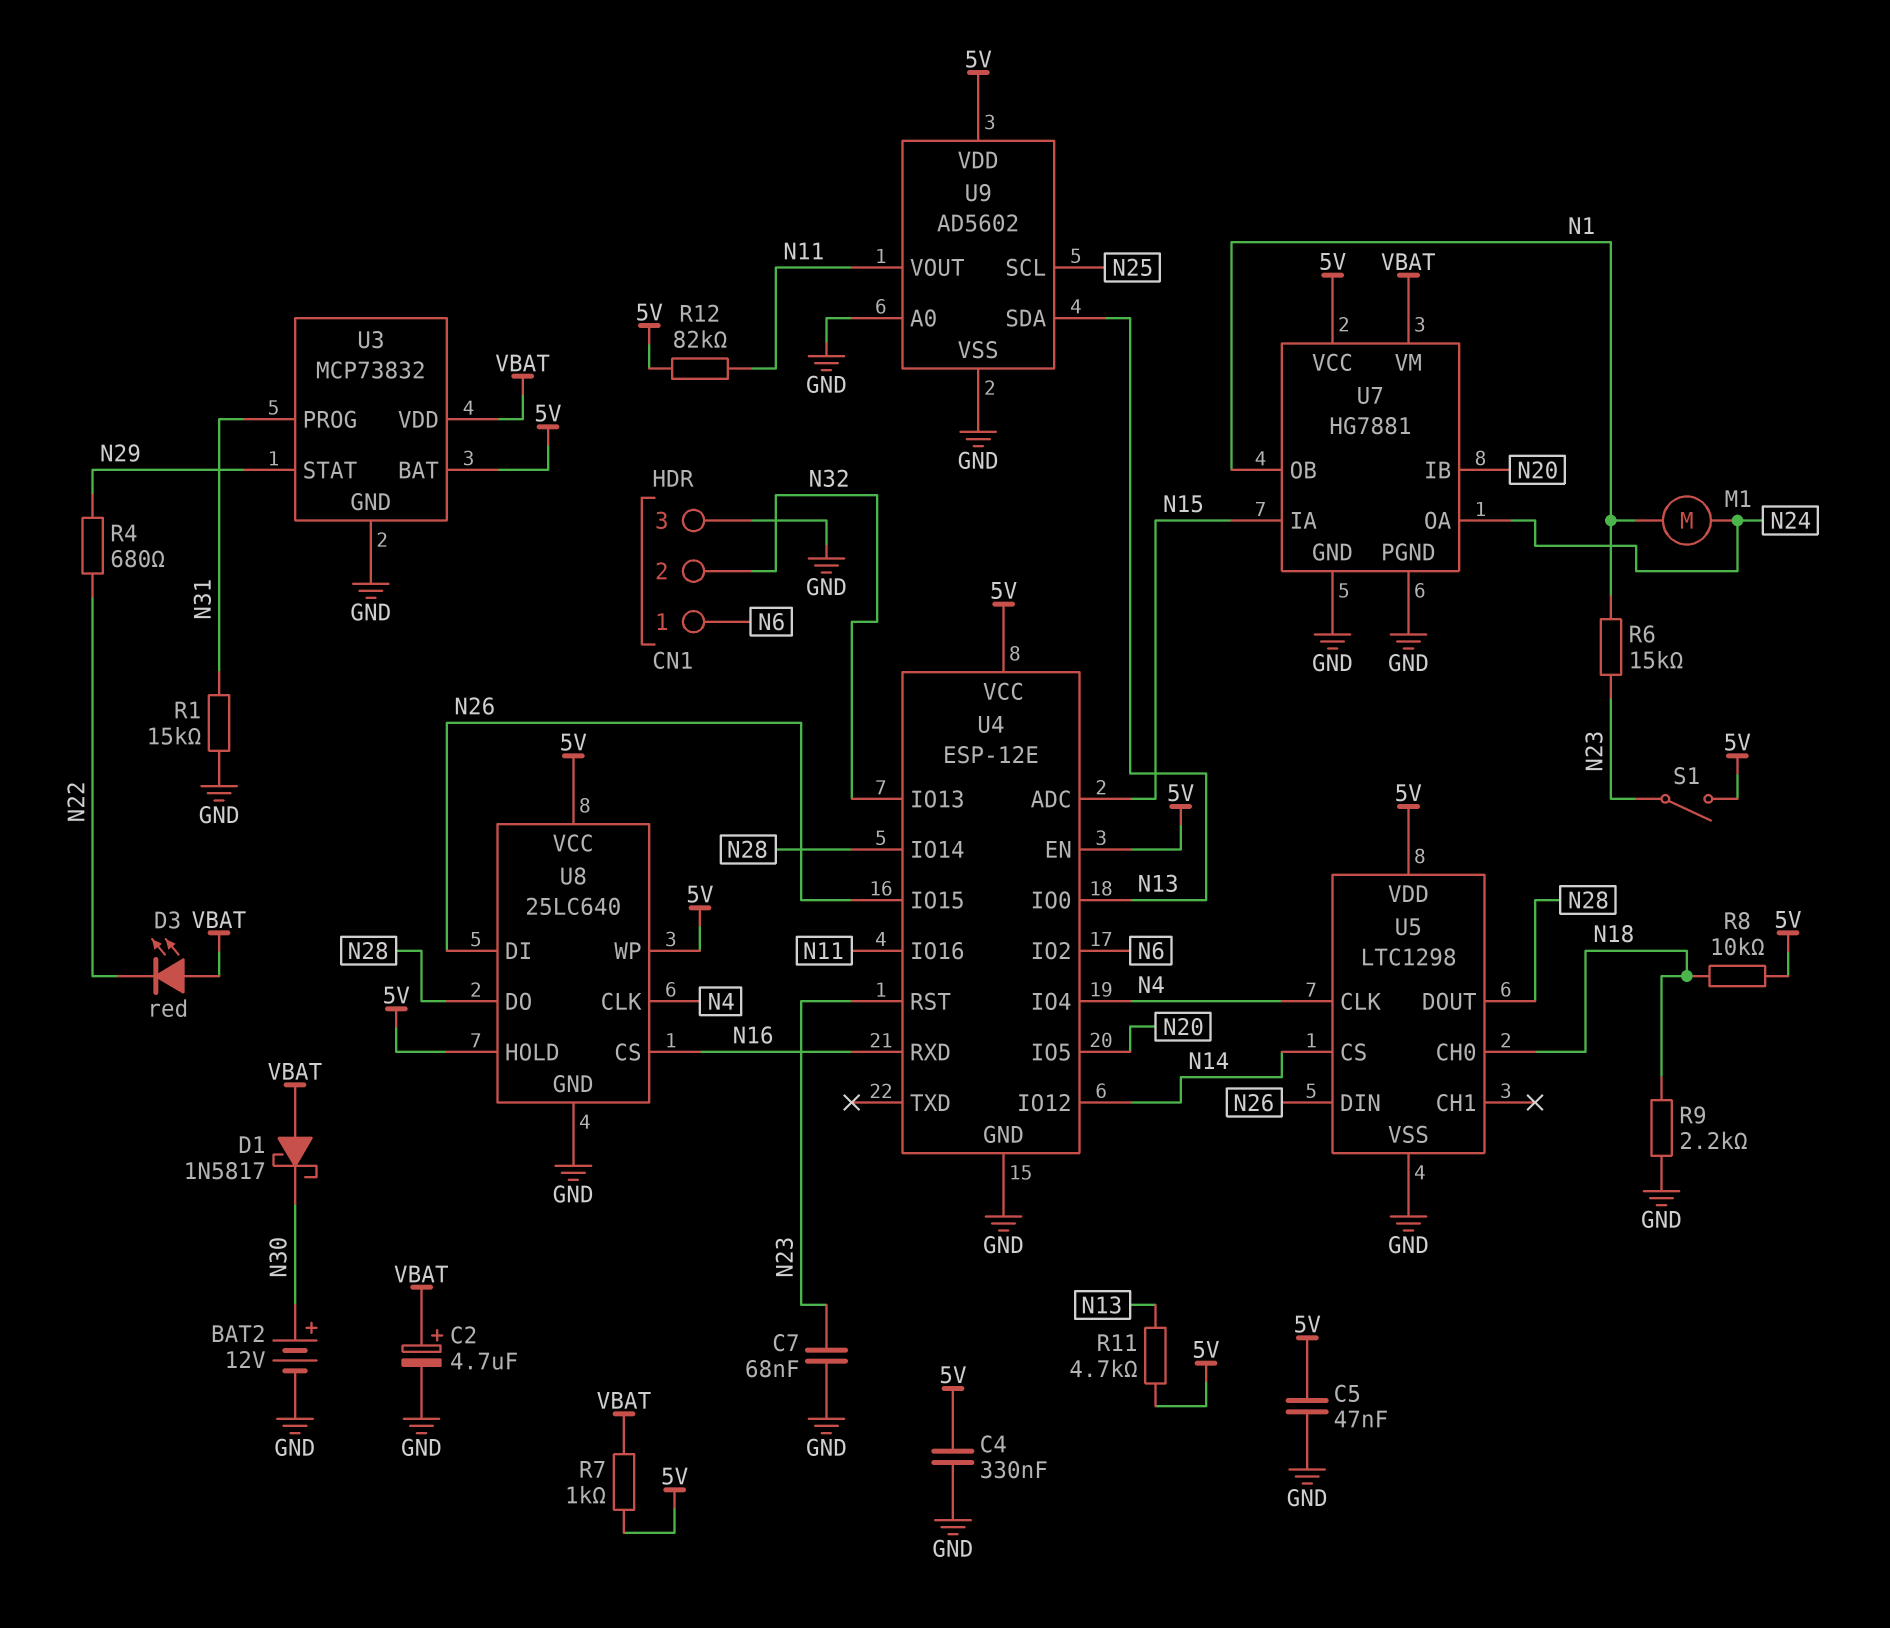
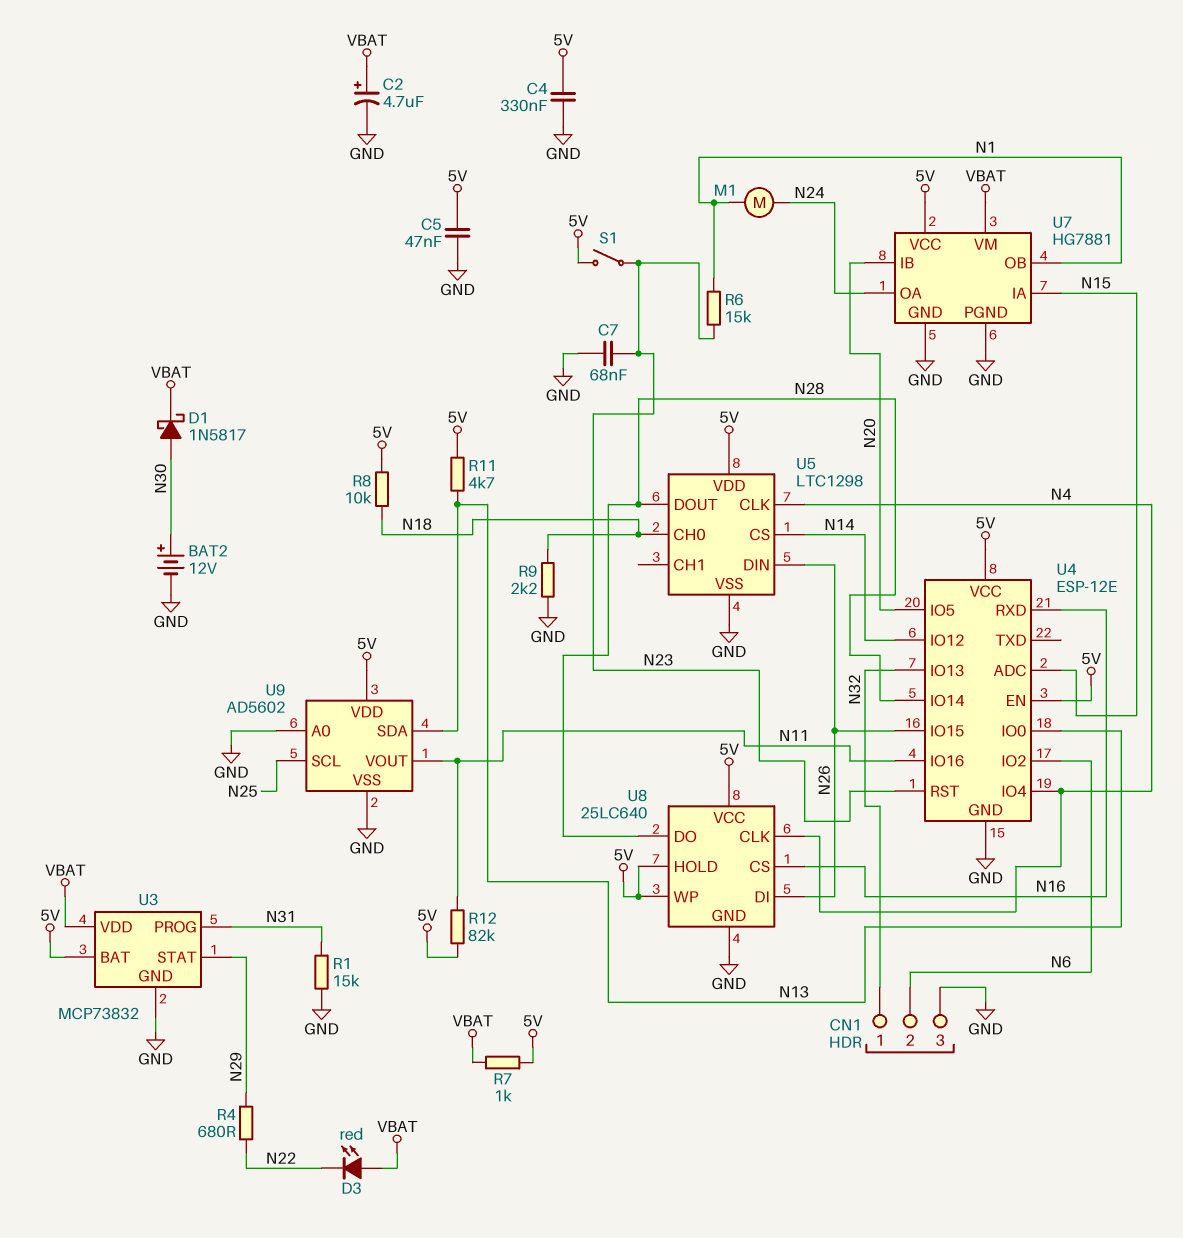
CN1 pin 1: N6 -> N32
CN1 pin 2: N32 -> N6
D1: schottky 1N5817 (A VBAT, K N30) -> schottky 1N5817 (A N30, K VBAT)

